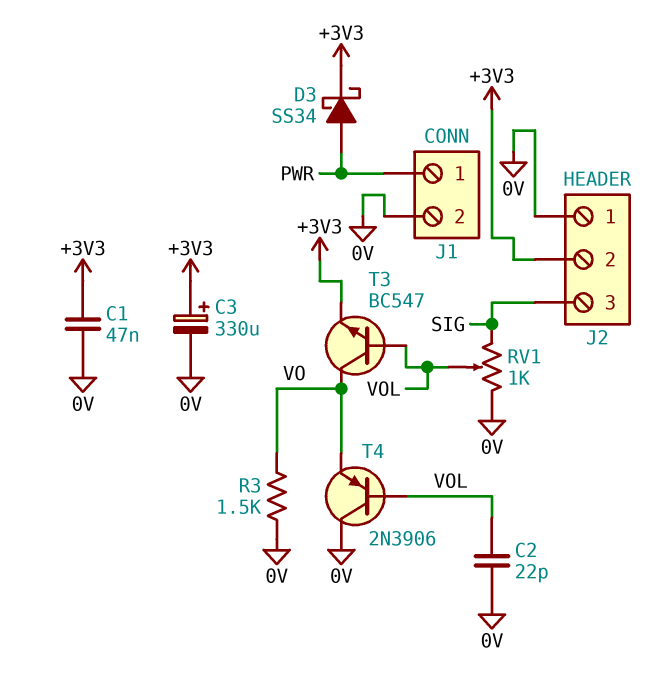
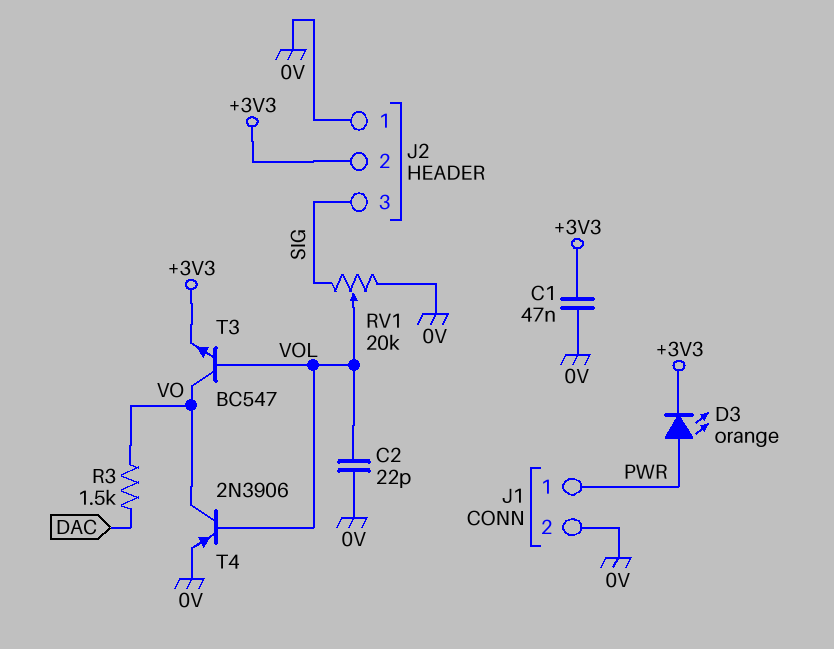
C3: 330uF (plus +3V3, minus 0V) -> none
D3: schottky SS34 (A PWR, K +3V3) -> LED orange (A PWR, K +3V3)
R3: 1.5k (0V, VO) -> 1.5k (DAC, VO)
RV1: 1k (0V, SIG, wiper VOL) -> 20k (0V, SIG, wiper VOL)
T4: PNP 2N3906 (B VOL, C 0V, E VO) -> PNP 2N3906 (B VOL, C VO, E 0V)

